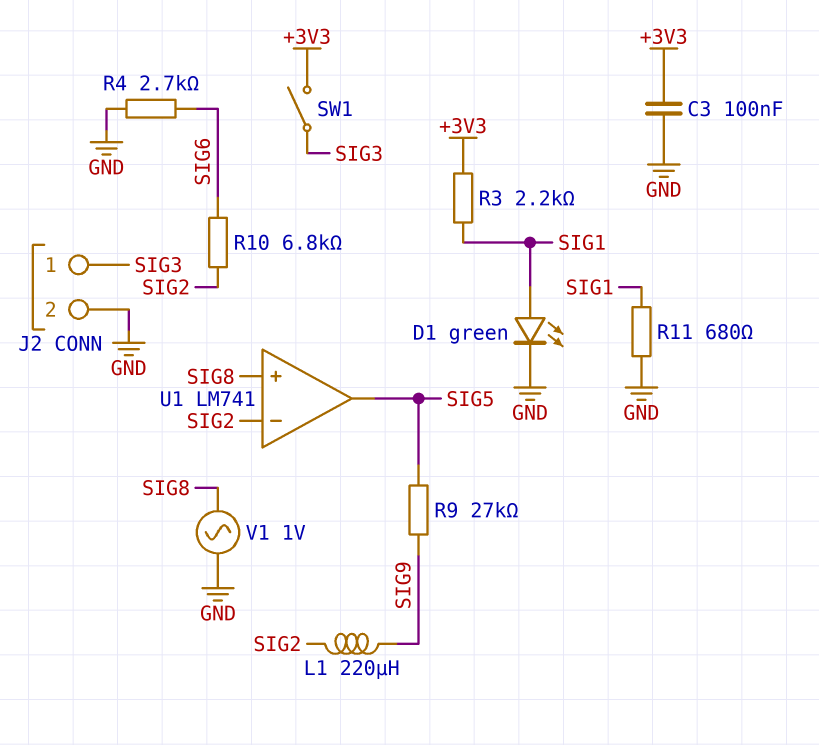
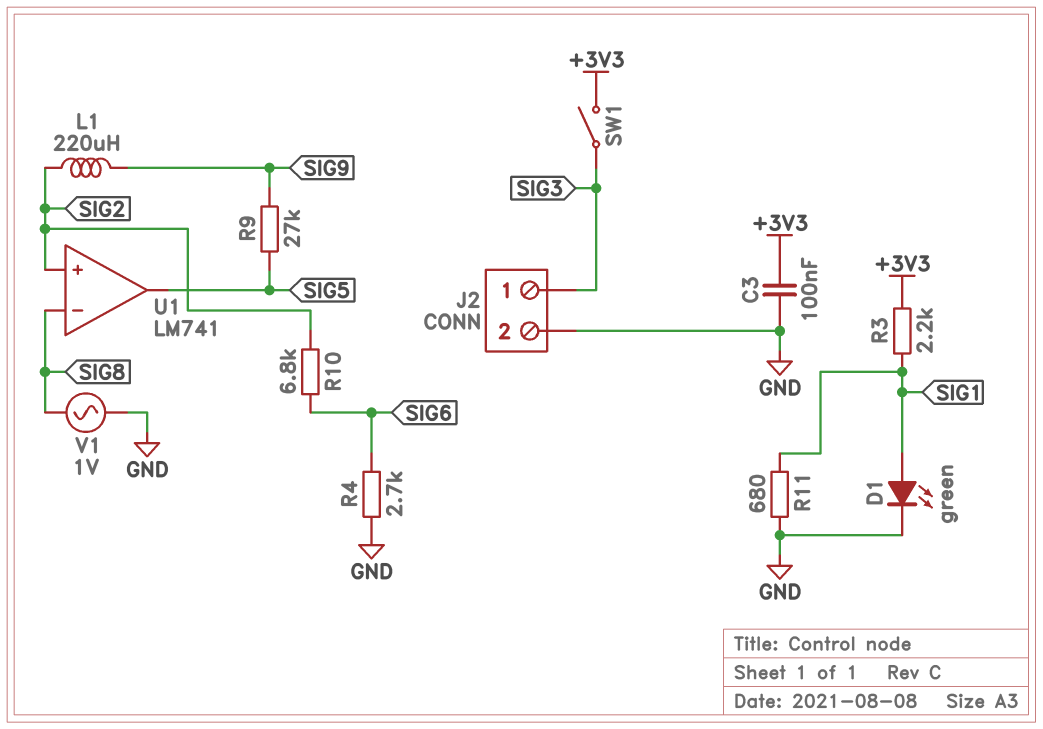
U1 pin in+: SIG8 -> SIG2
U1 pin in-: SIG2 -> SIG8

